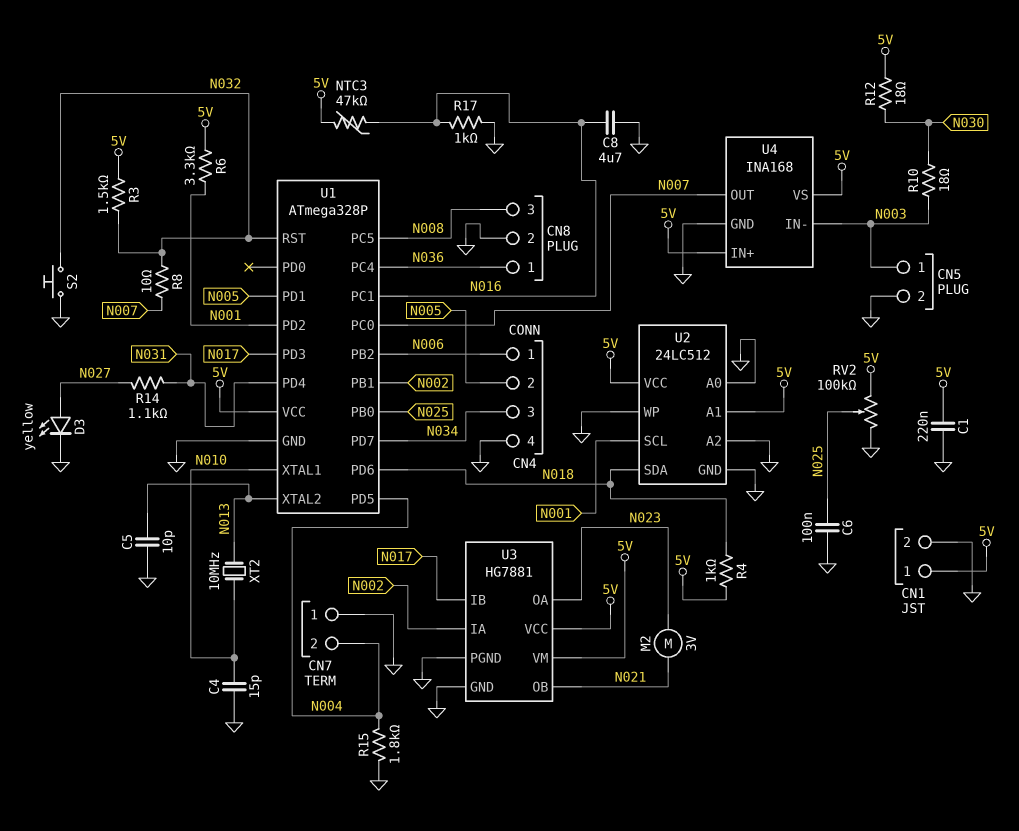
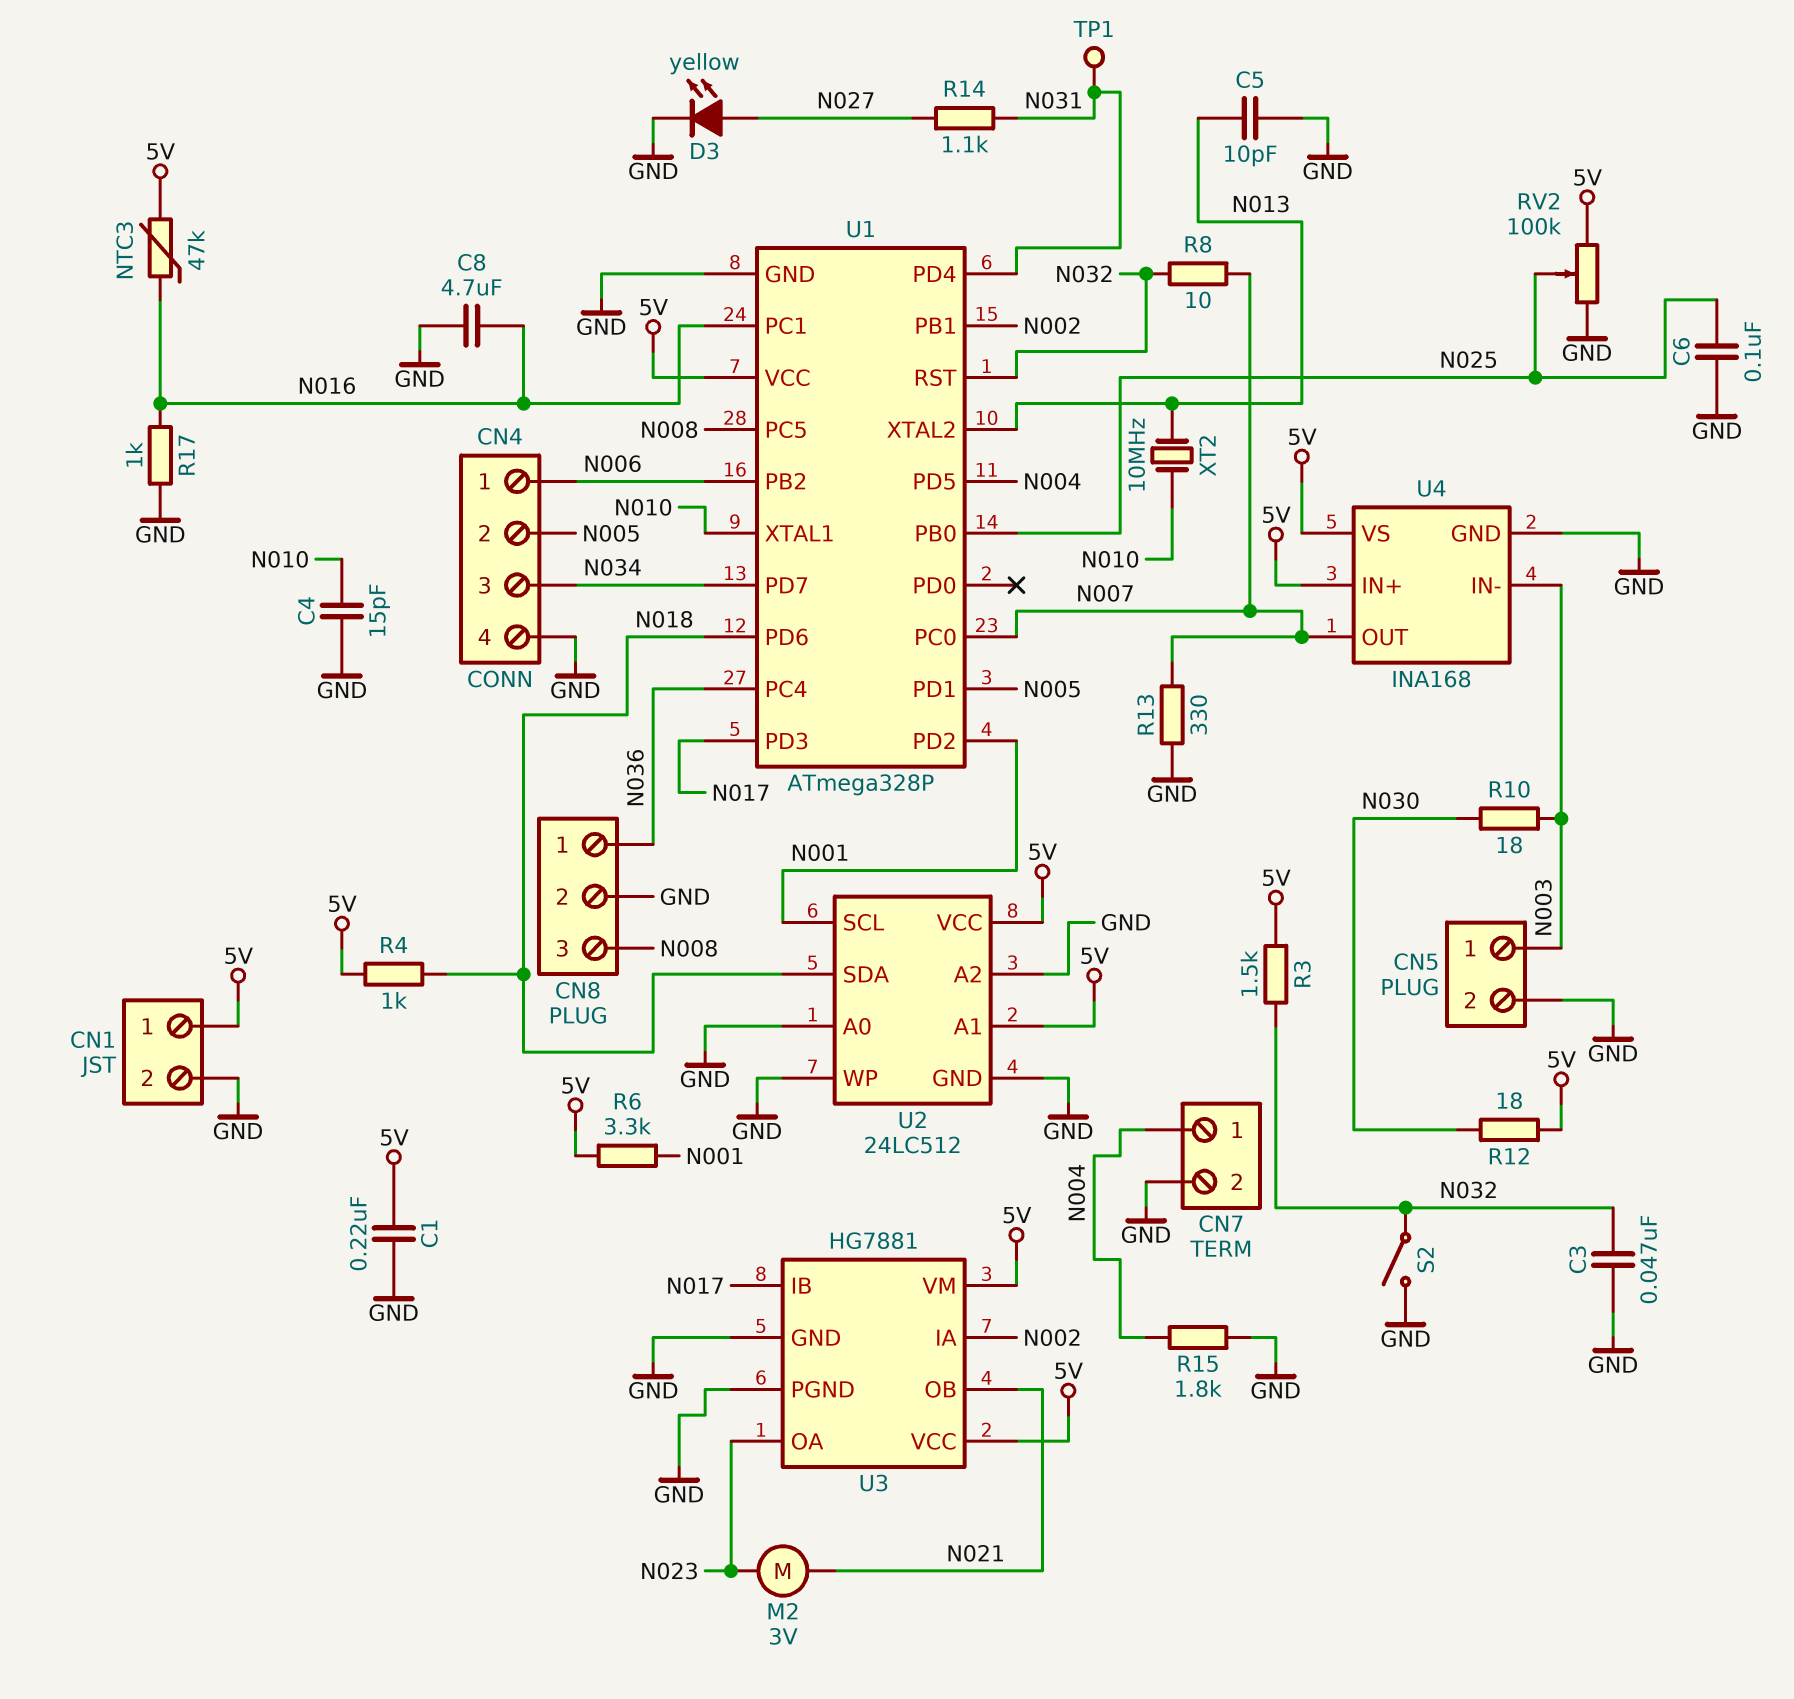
C3: none -> 47nF (GND, N032)
CN7 pin 1: GND -> N004
CN7 pin 2: N004 -> GND
R13: none -> 330 (GND, N007)
S2: button (GND, N032) -> switch (GND, N032)
TP1: none -> test point (N031)

